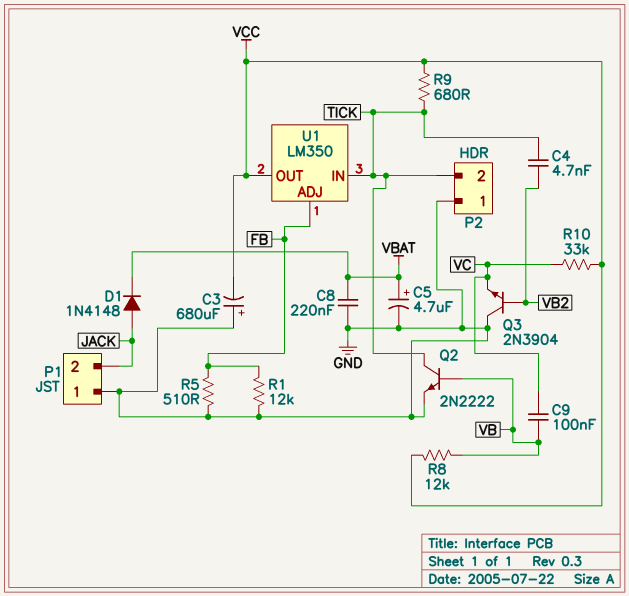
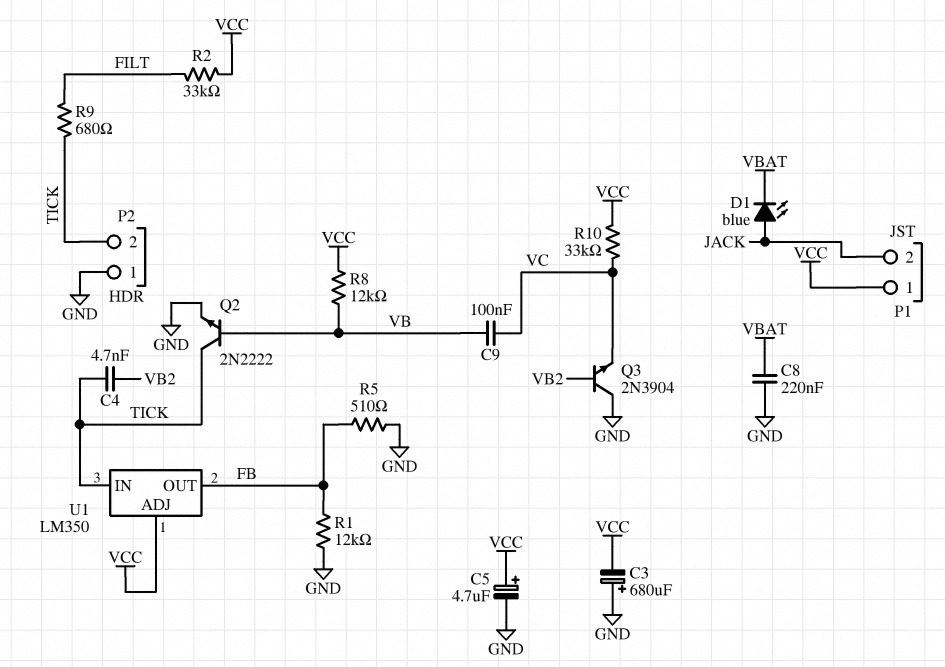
C5: 4.7uF (plus VBAT, minus GND) -> 4.7uF (plus VCC, minus GND)
D1: diode 1N4148 (A JACK, K VBAT) -> LED blue (A JACK, K VBAT)
P1 pin 1: GND -> VCC
R2: none -> 33k (FILT, VCC)
R9: 680 (TICK, VCC) -> 680 (FILT, TICK)
U1 pin ADJ: FB -> VCC
U1 pin OUT: VCC -> FB

